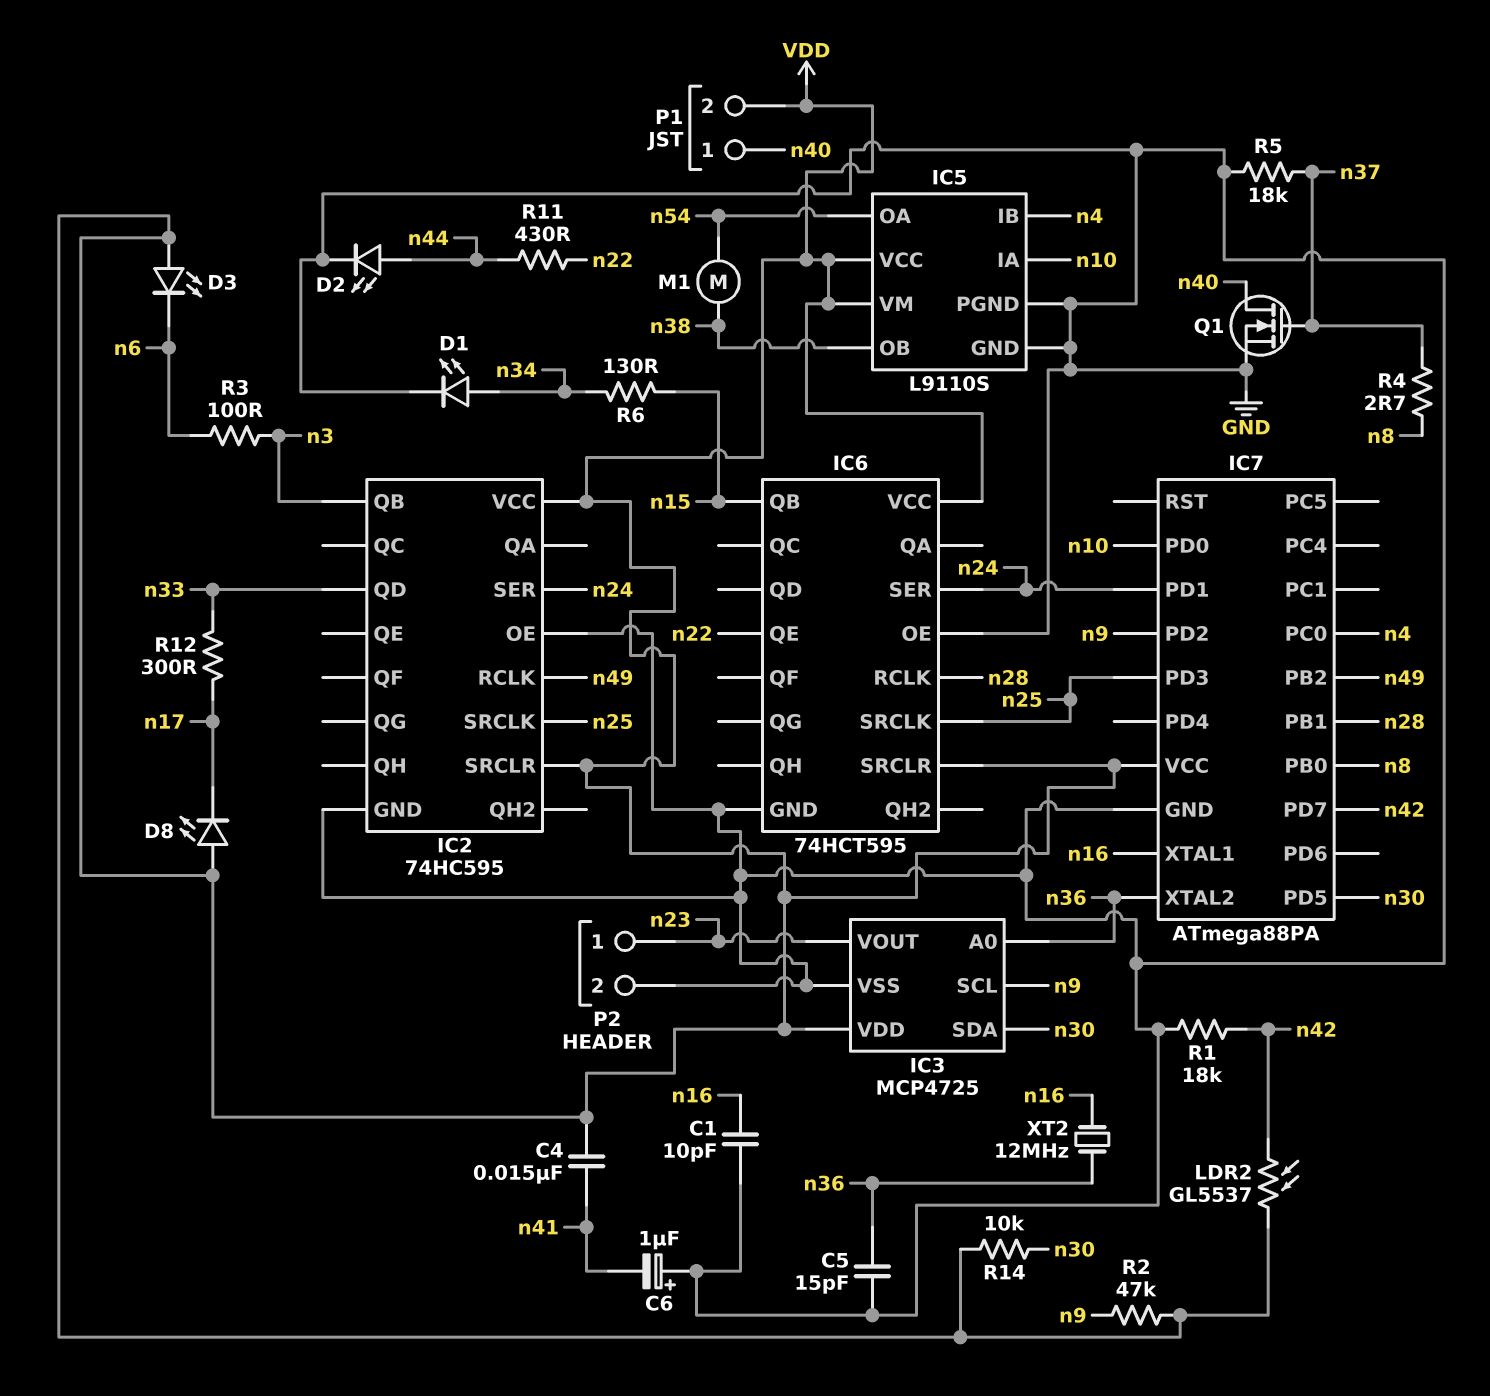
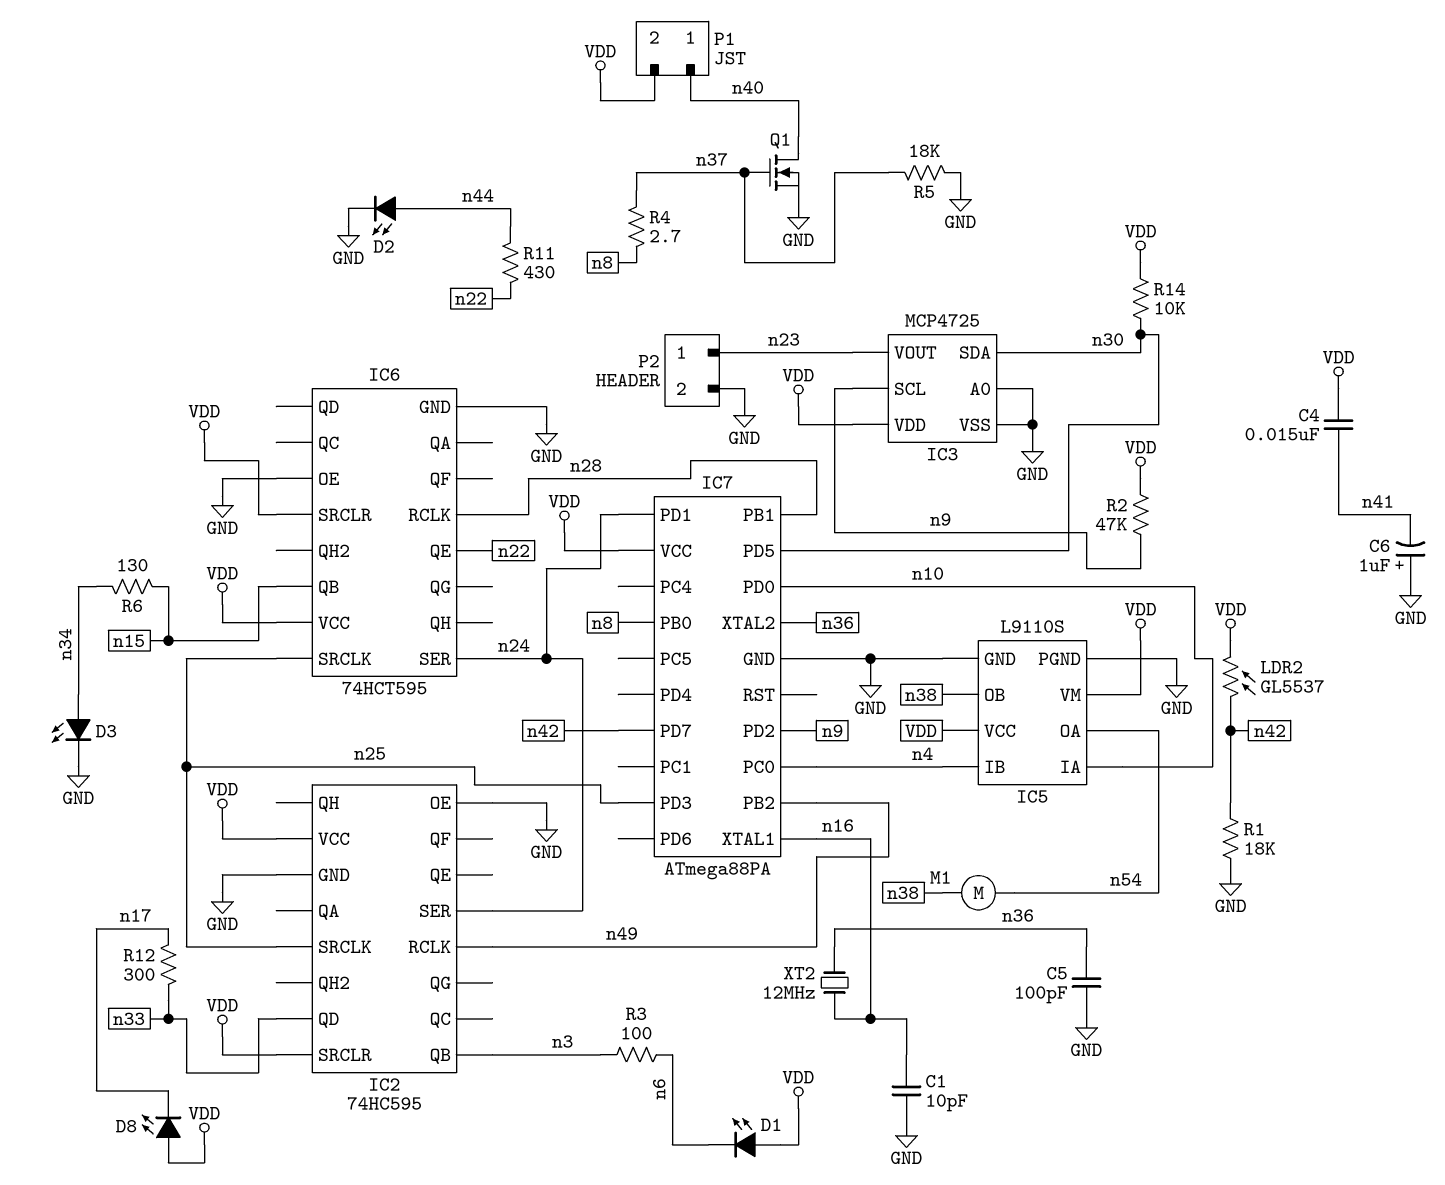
C5: 15pF (GND, n36) -> 100pF (GND, n36)
D1: LED (A n34, K GND) -> LED (A VDD, K n6)
D3: LED (A VDD, K n6) -> LED (A n34, K GND)
IC3 pin A0: n36 -> GND

